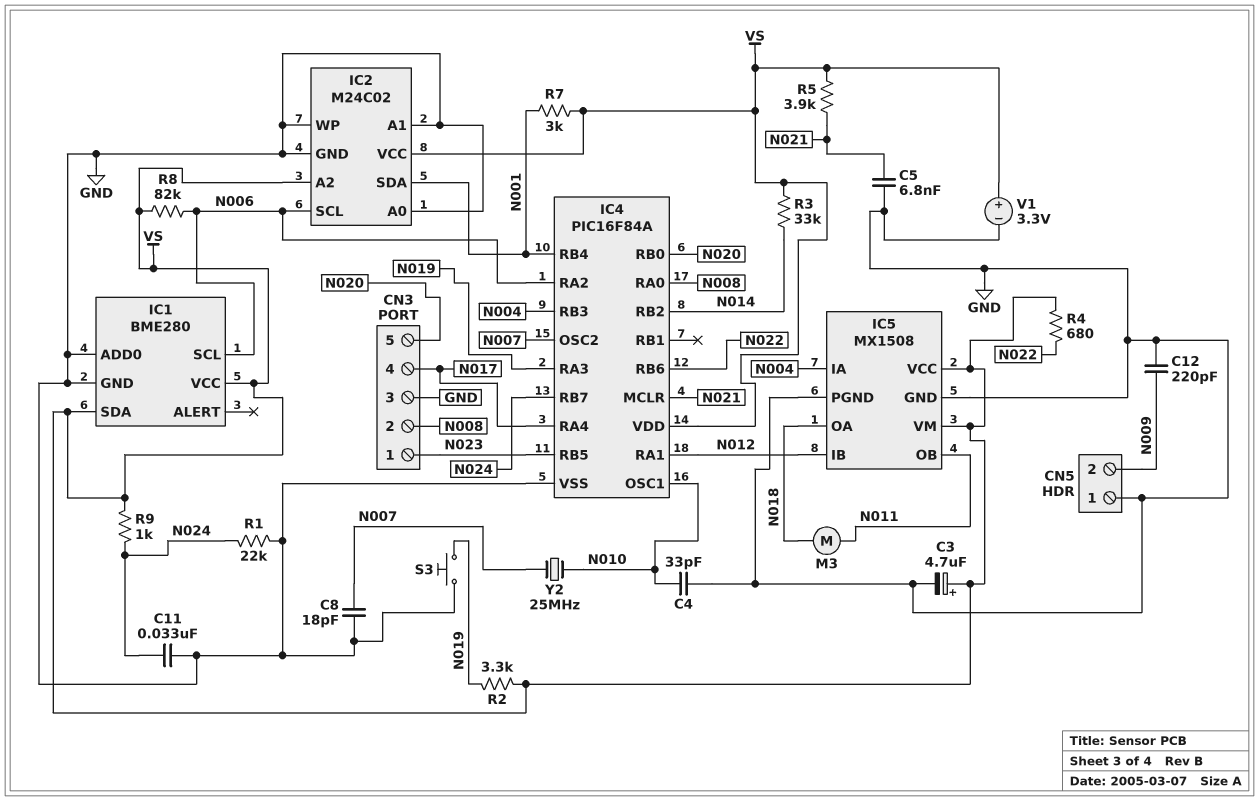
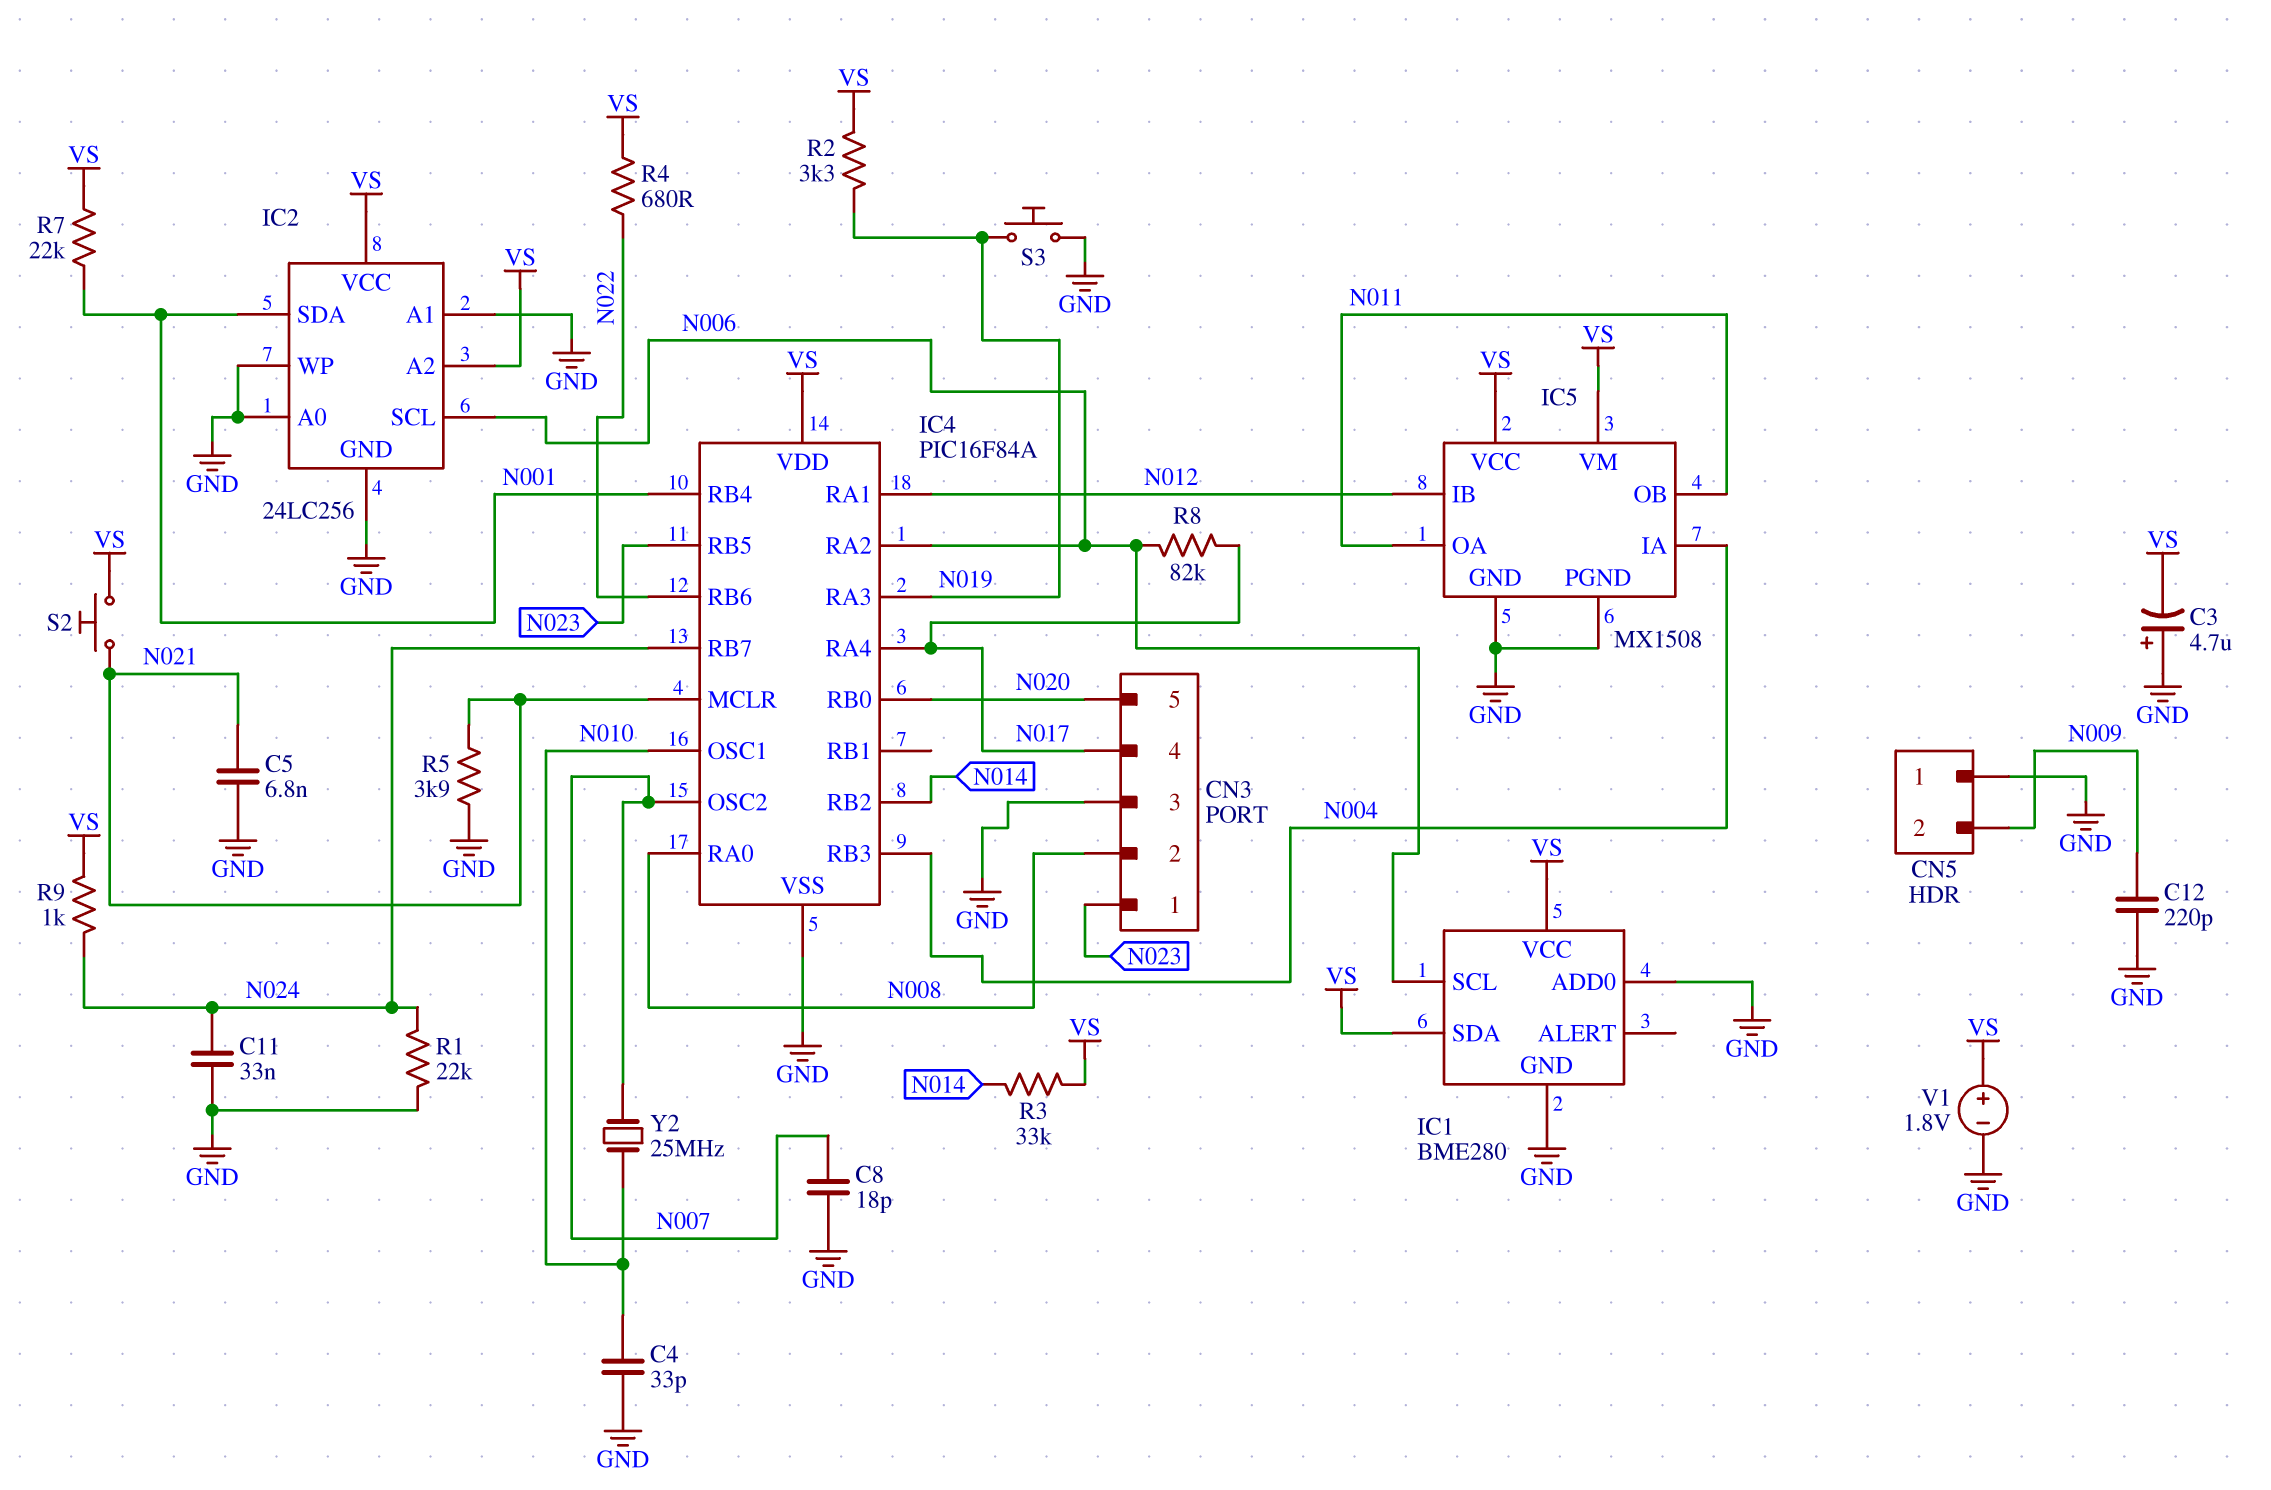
C3: 4.7uF (plus VS, minus GND) -> 4.7uF (plus GND, minus VS)
IC2: M24C02 -> 24LC256
IC5 pin OA: N018 -> N011
M3: motor (N011, N018) -> none
R5: 3.9k (N021, VS) -> 3.9k (GND, N021)
R7: 3k (N001, VS) -> 22k (N001, VS)
R8: 82k (N006, VS) -> 82k (N006, N017)
S2: none -> button (N021, VS)
V1: 3.3V (plus VS, minus GND) -> 1.8V (plus VS, minus GND)

